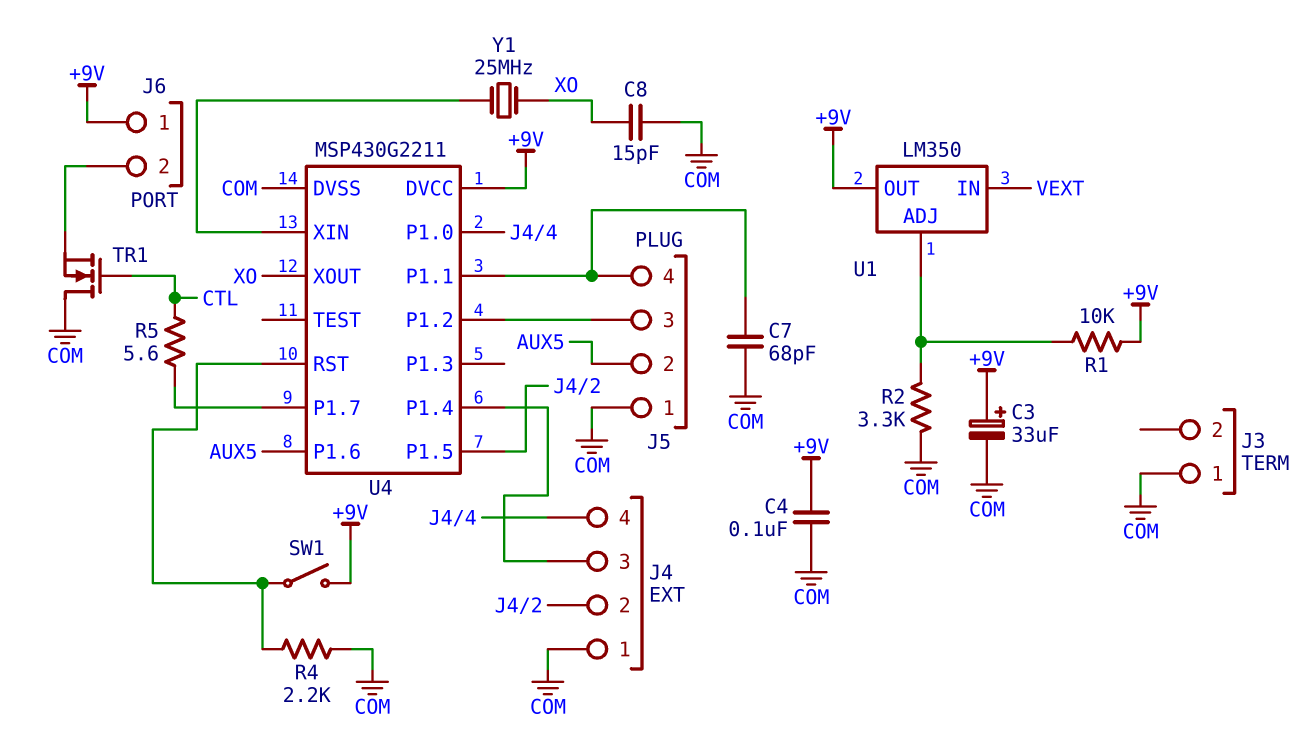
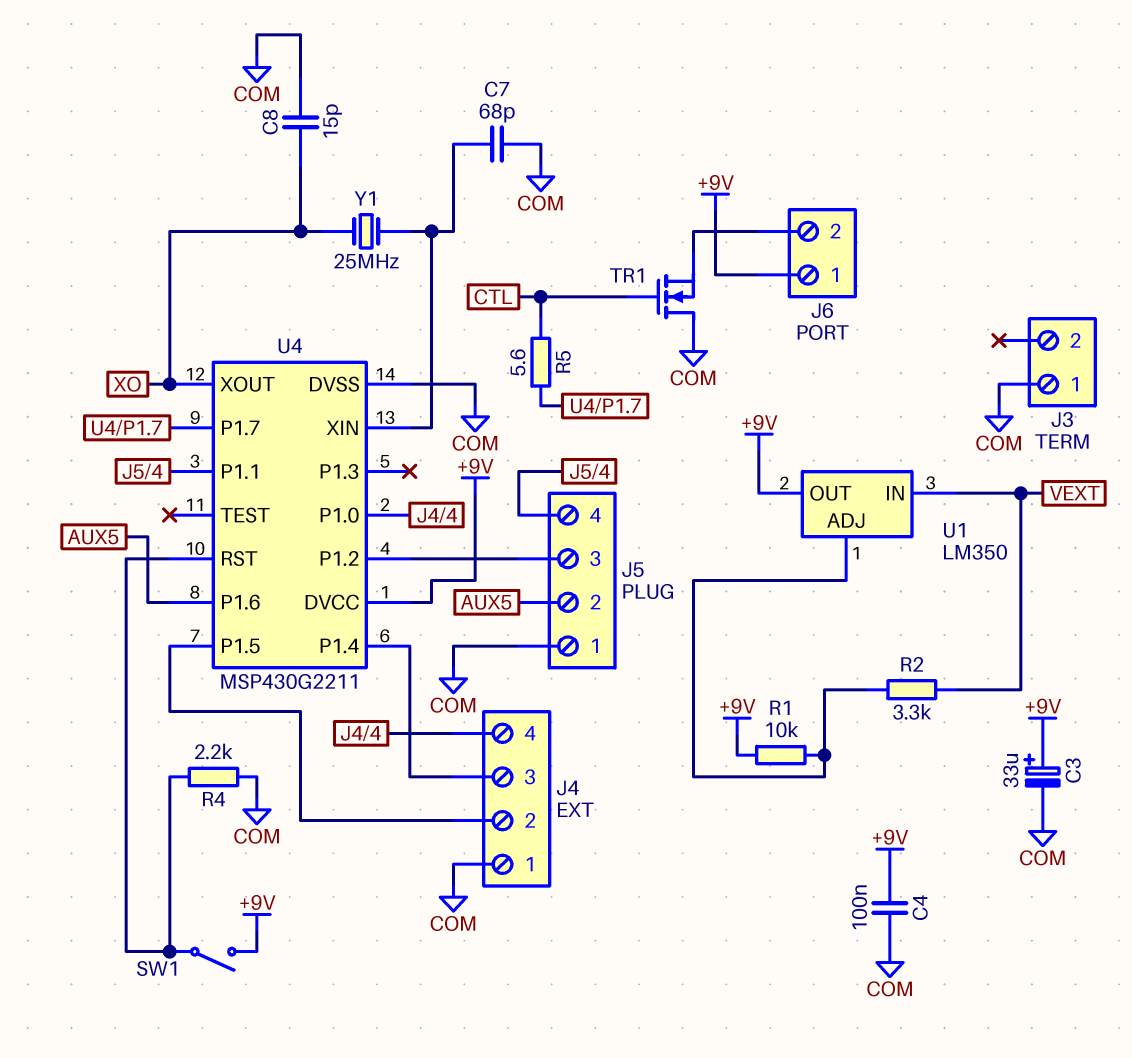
C7: 68pF (COM, J5/4) -> 68pF (COM, U4/XIN)
R2: 3.3k (COM, U1/ADJ) -> 3.3k (U1/ADJ, VEXT)

